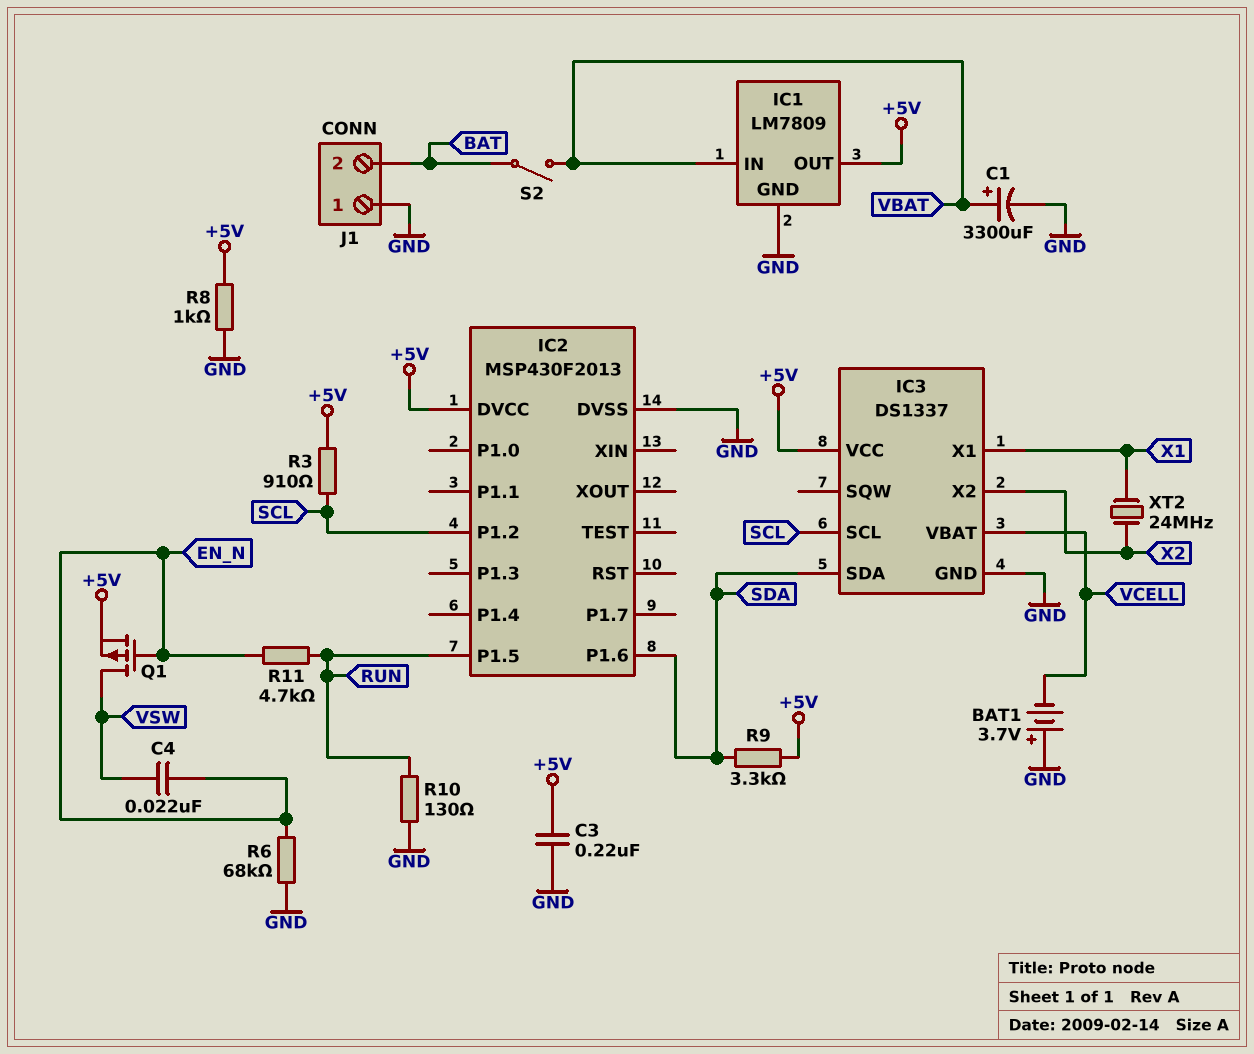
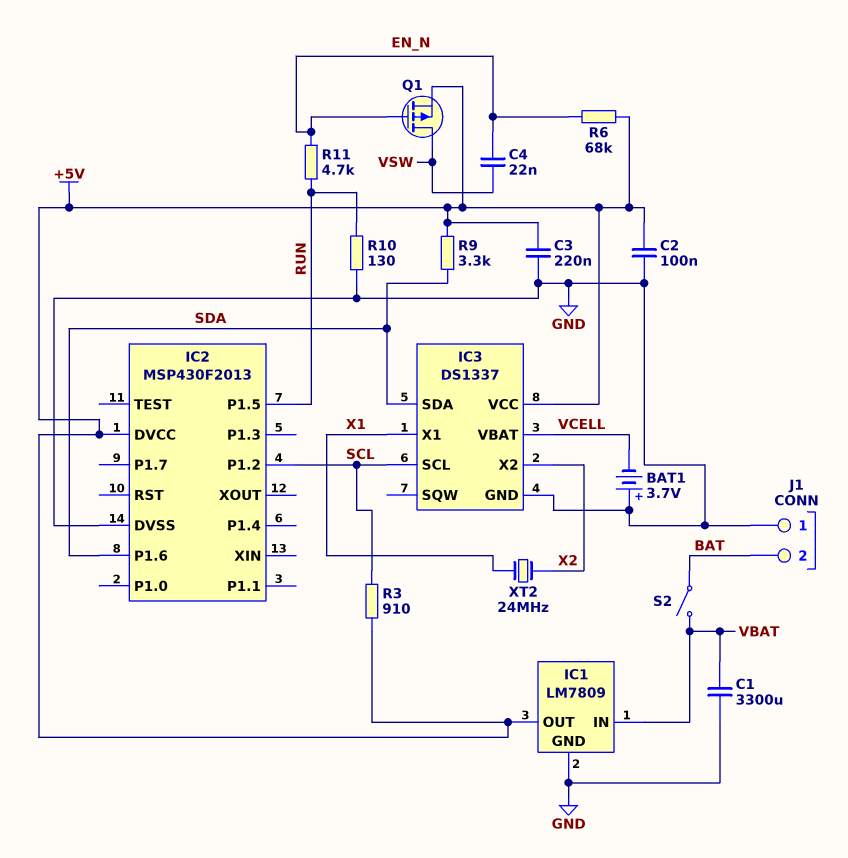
C1: 3300uF (plus VBAT, minus GND) -> 3300uF (GND, VBAT)
C2: none -> 100nF (+5V, GND)
R6: 68k (EN_N, GND) -> 68k (+5V, EN_N)
R8: 1k (+5V, GND) -> none

